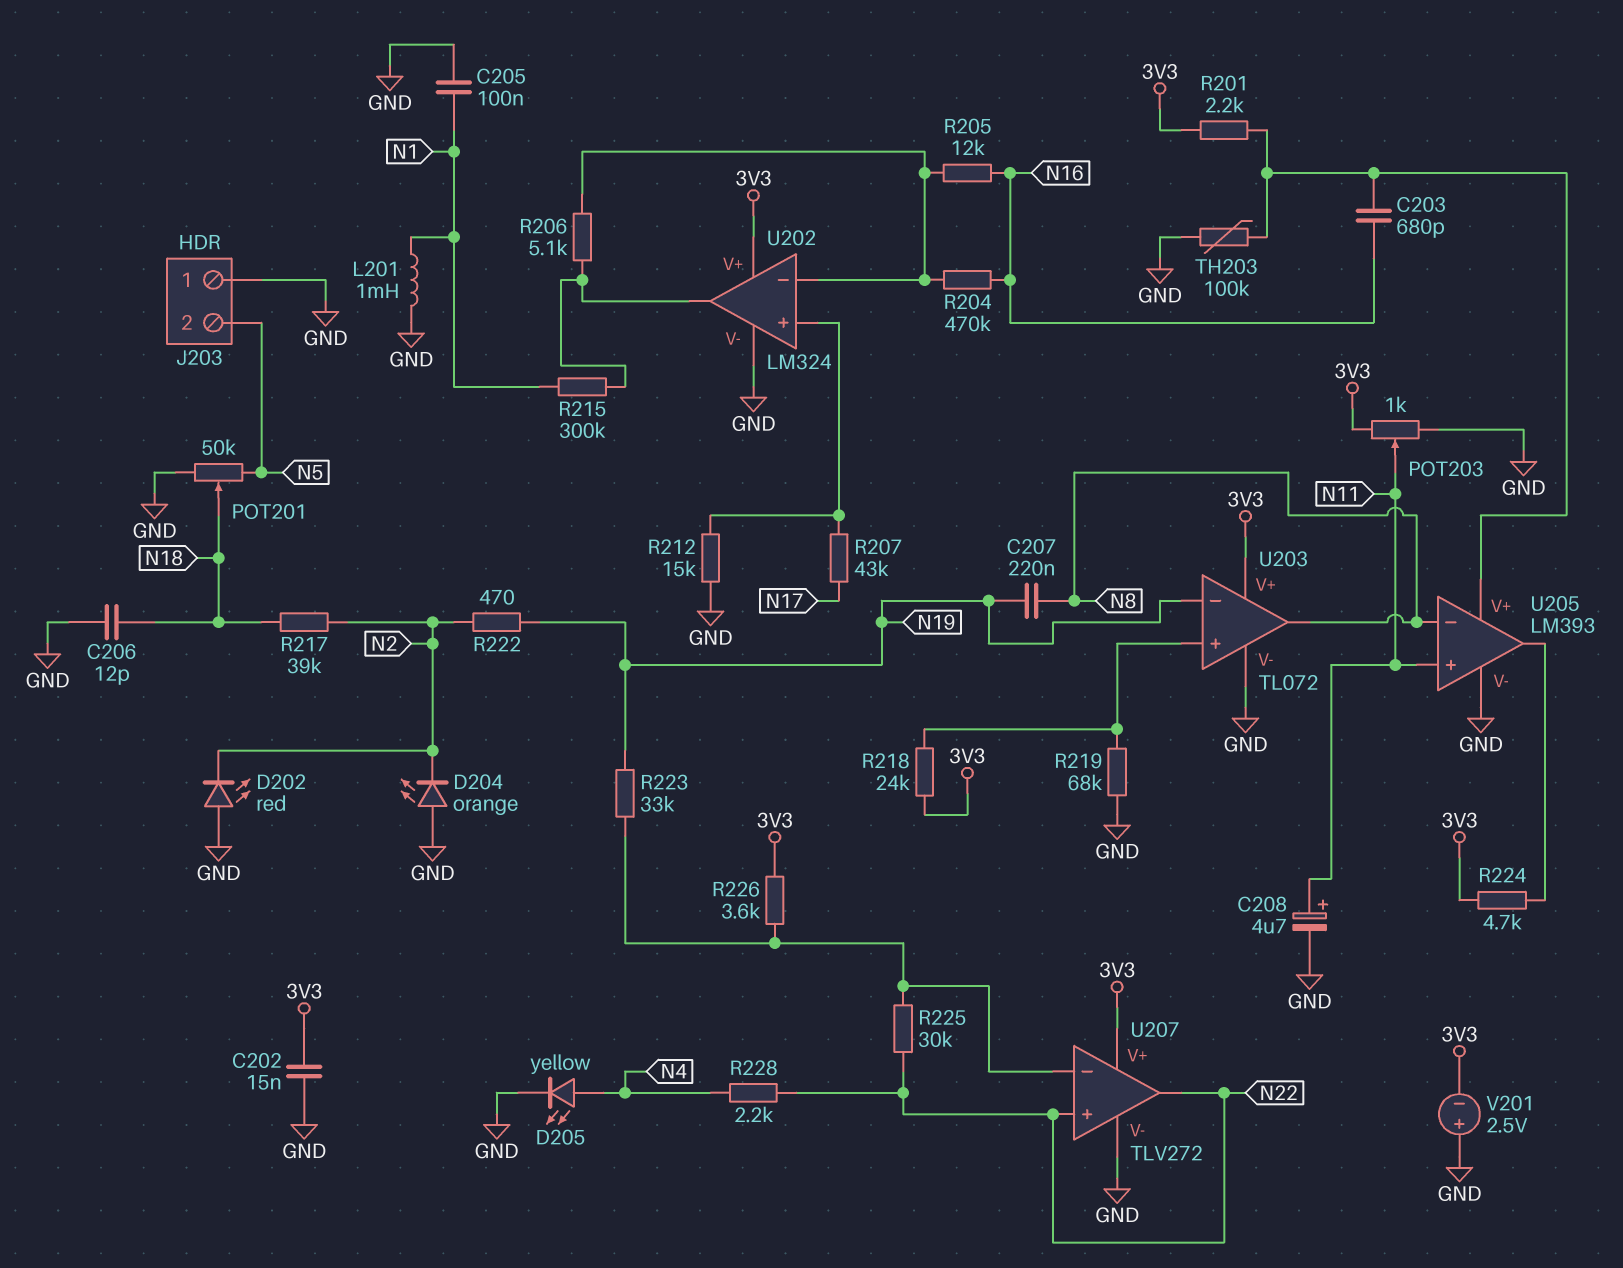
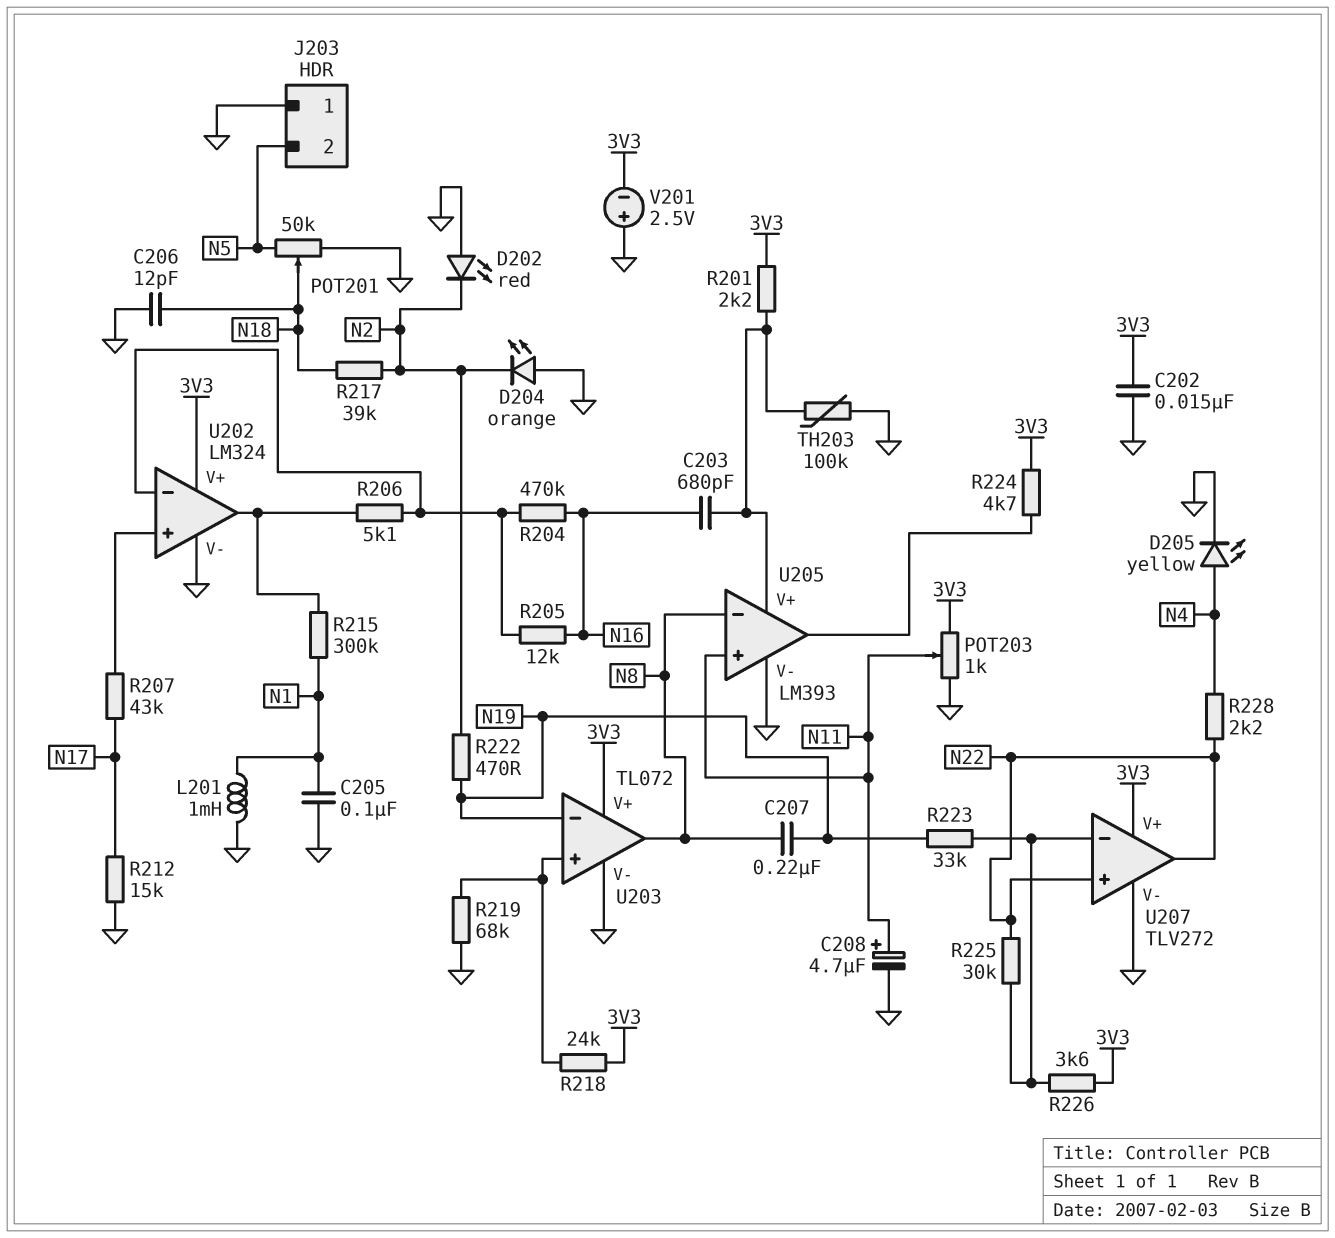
R212: 15k (GND, U202/in+) -> 15k (GND, N17)

